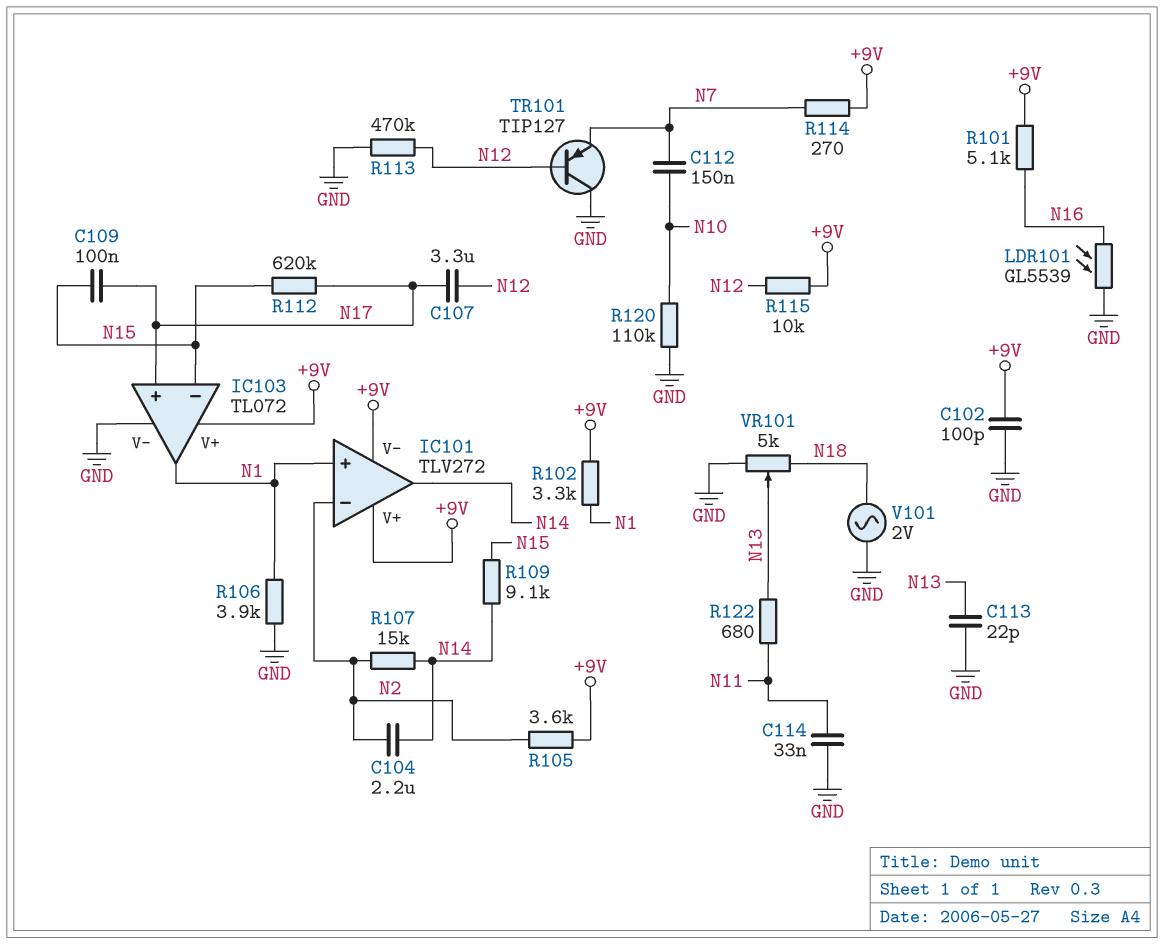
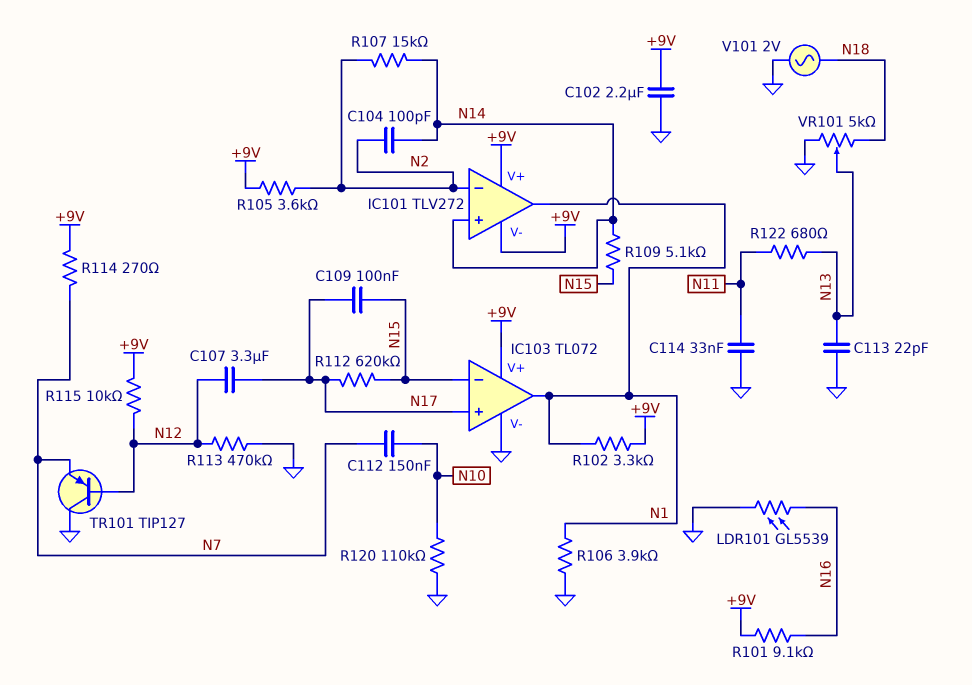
C102: 100pF (+9V, GND) -> 2.2uF (+9V, GND)
C104: 2.2uF (N2, N14) -> 100pF (N2, N14)
IC101 pin in+: N1 -> N14
IC101 pin out: N14 -> N1
R101: 5.1k (+9V, N16) -> 9.1k (+9V, N16)
R109: 9.1k (N14, N15) -> 5.1k (N14, N15)

